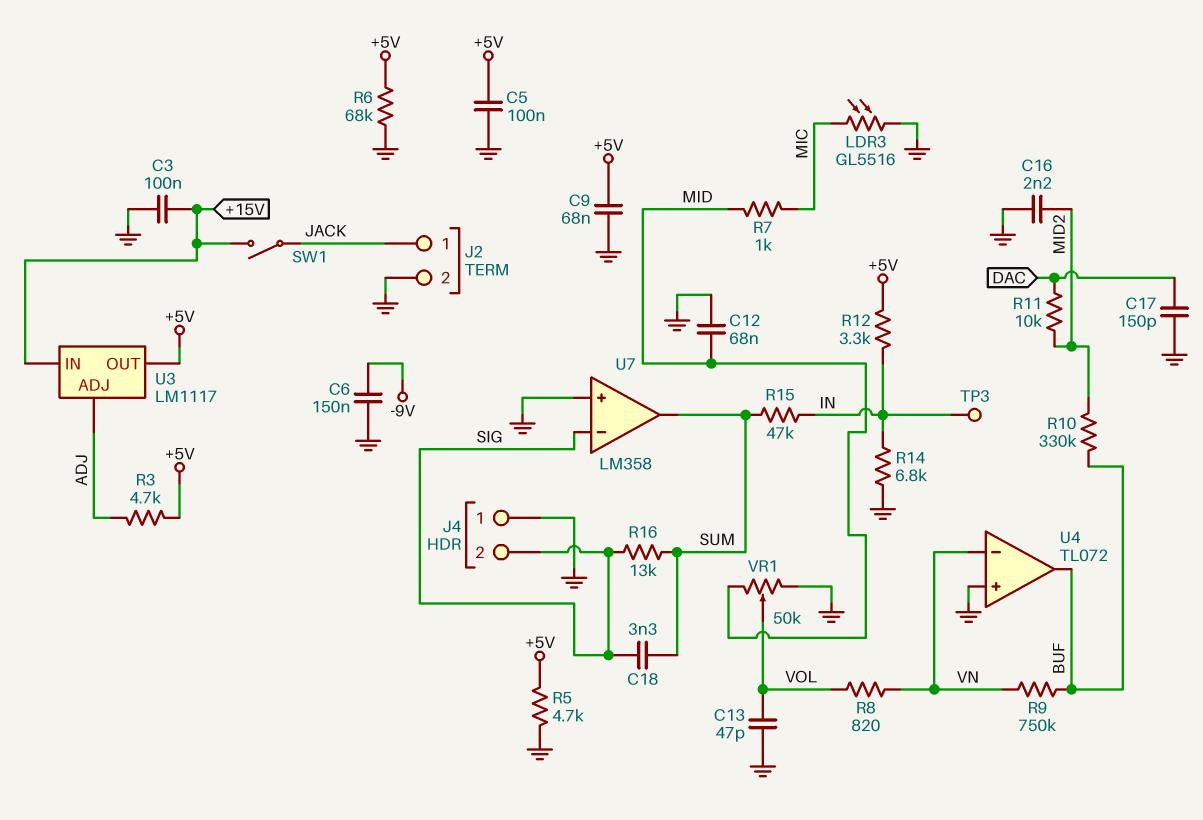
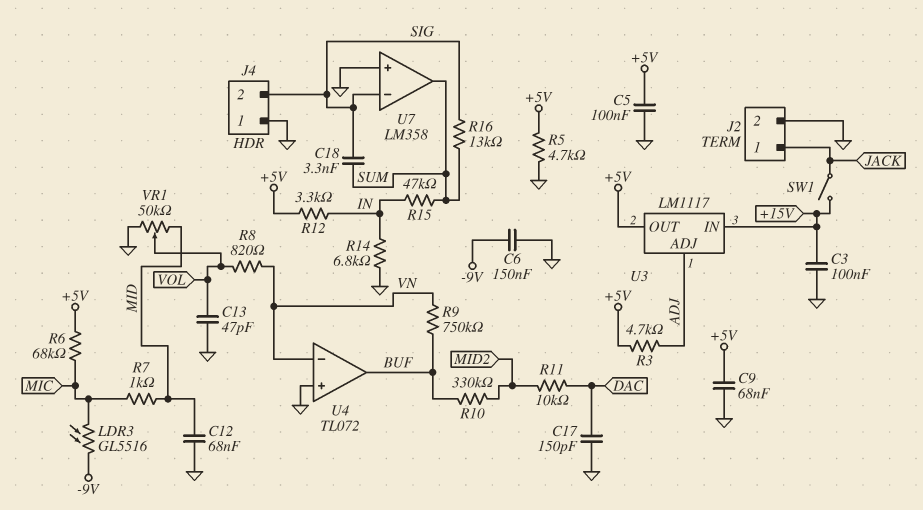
C16: 2.2nF (GND, MID2) -> none
LDR3: GL5516 (GND, MIC) -> GL5516 (-9V, MIC)
R6: 68k (+5V, GND) -> 68k (+5V, MIC)
TP3: test point (IN) -> none

